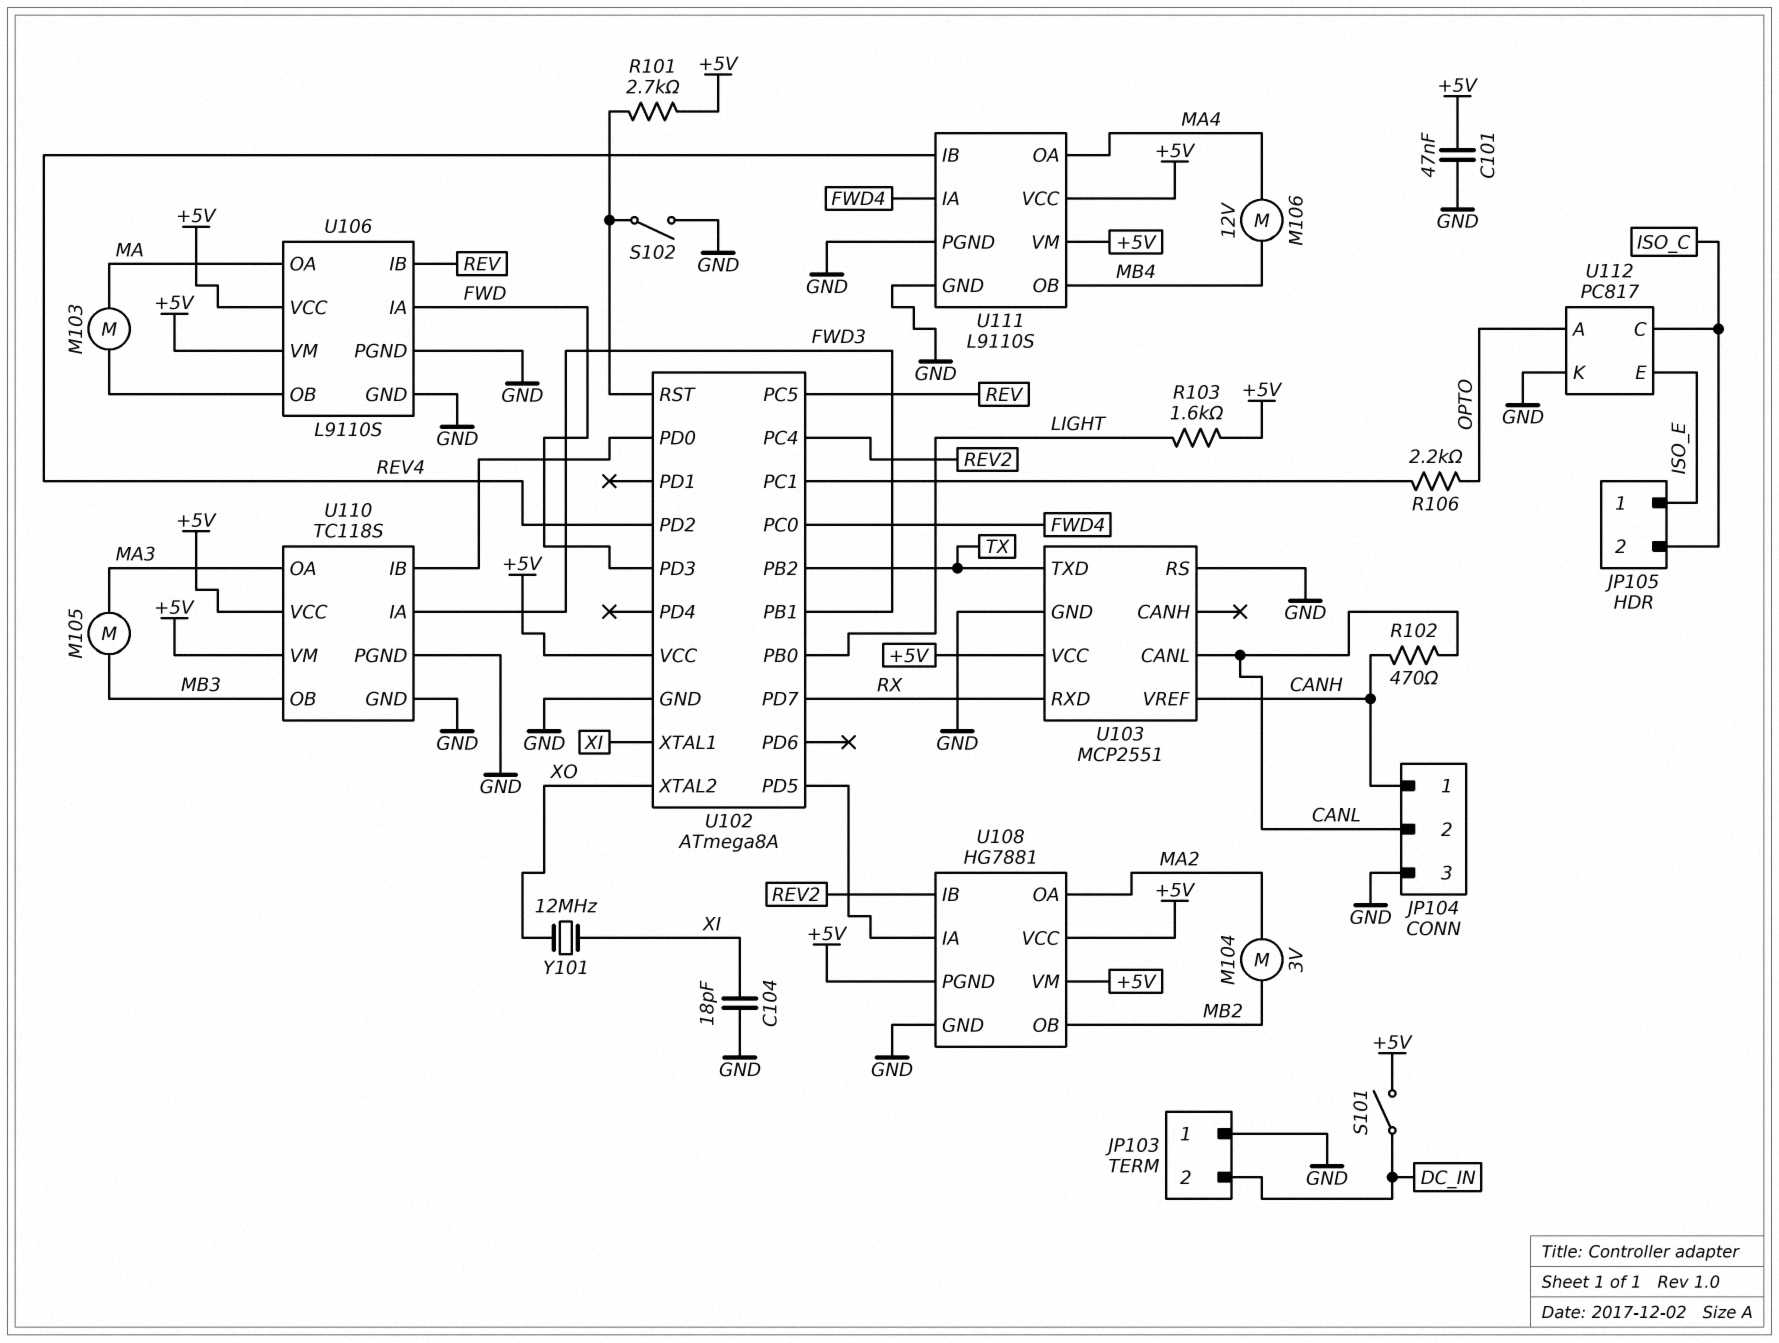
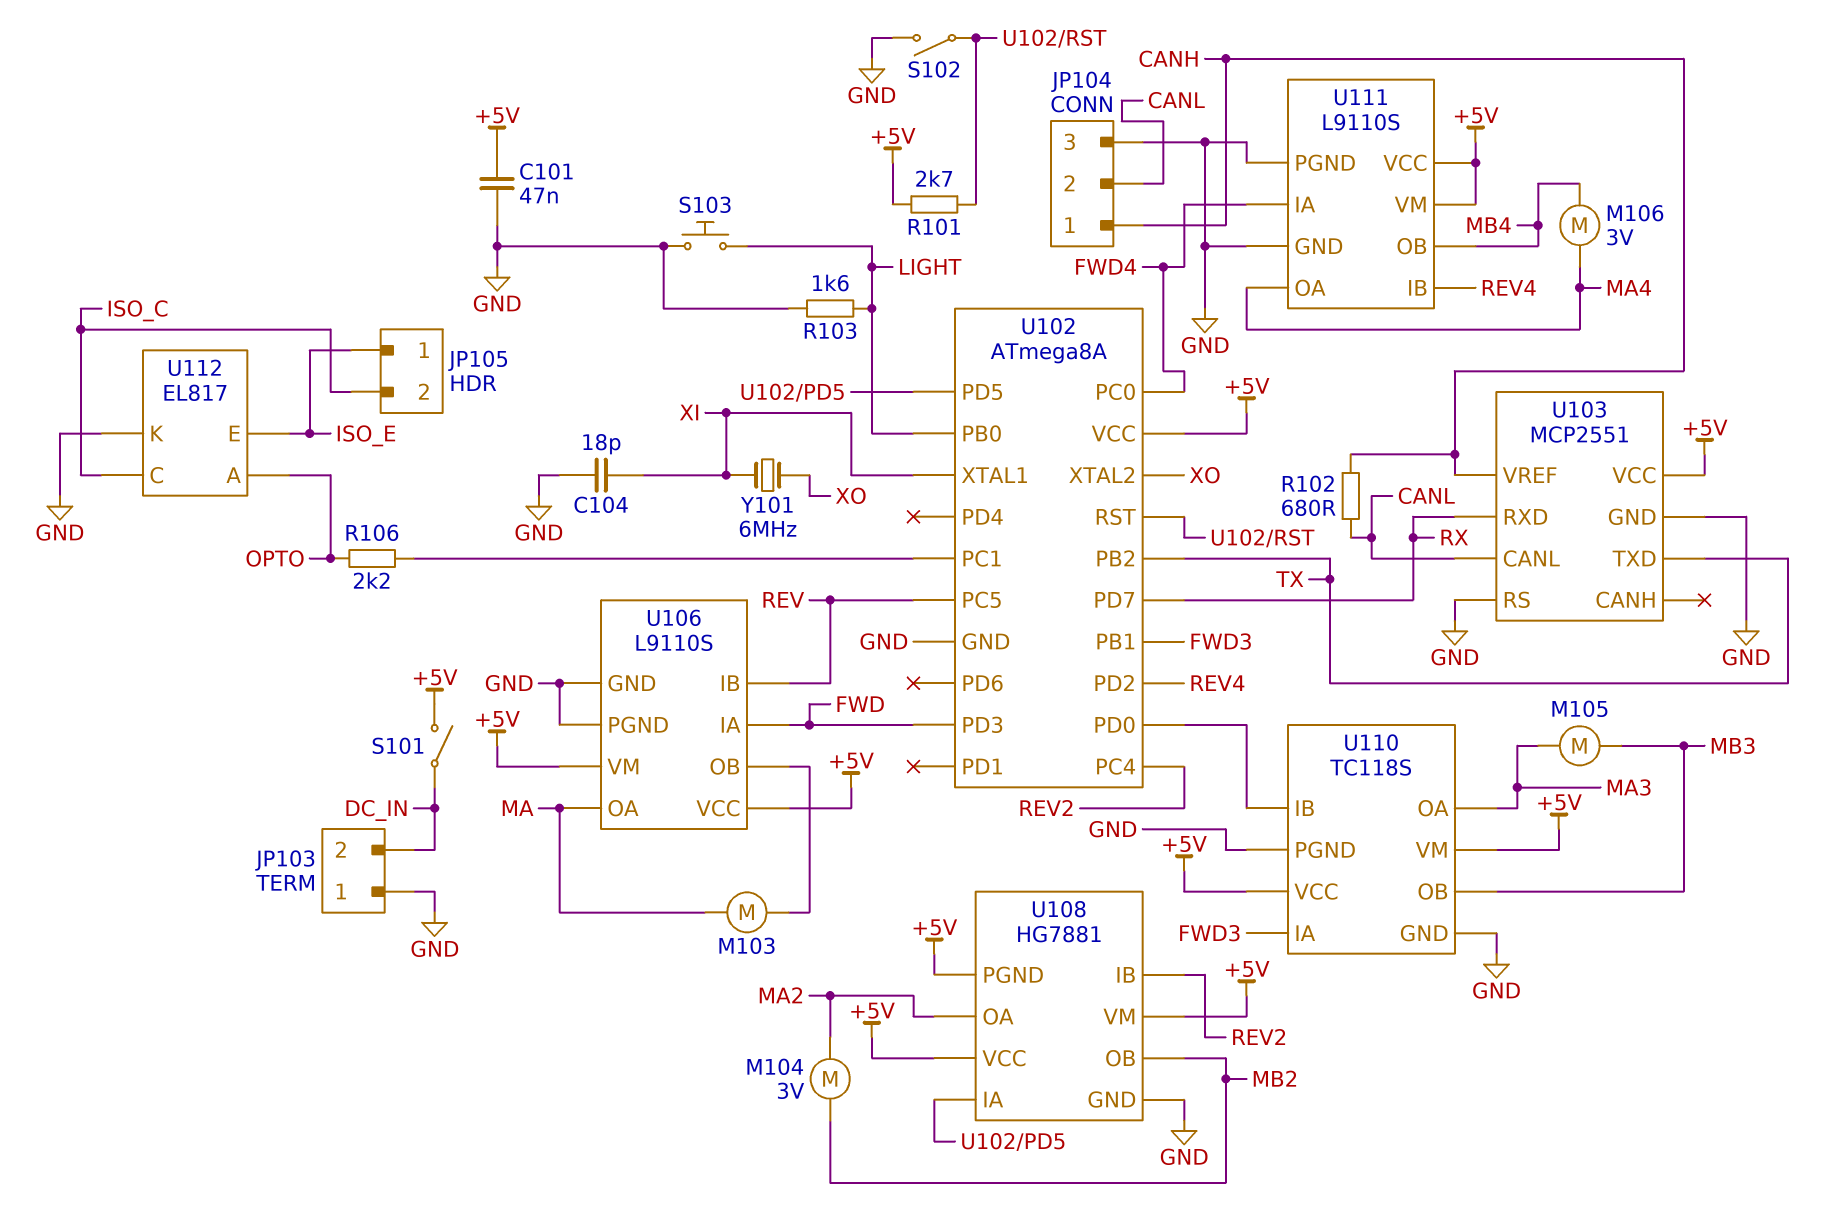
M106: motor 12V (MA4, MB4) -> motor 3V (MA4, MB4)
R102: 470 (CANH, CANL) -> 680 (CANH, CANL)
R103: 1.6k (+5V, LIGHT) -> 1.6k (GND, LIGHT)
S103: none -> button (GND, LIGHT)
U112: PC817 -> EL817
Y101: 12MHz (XI, XO) -> 6MHz (XI, XO)

